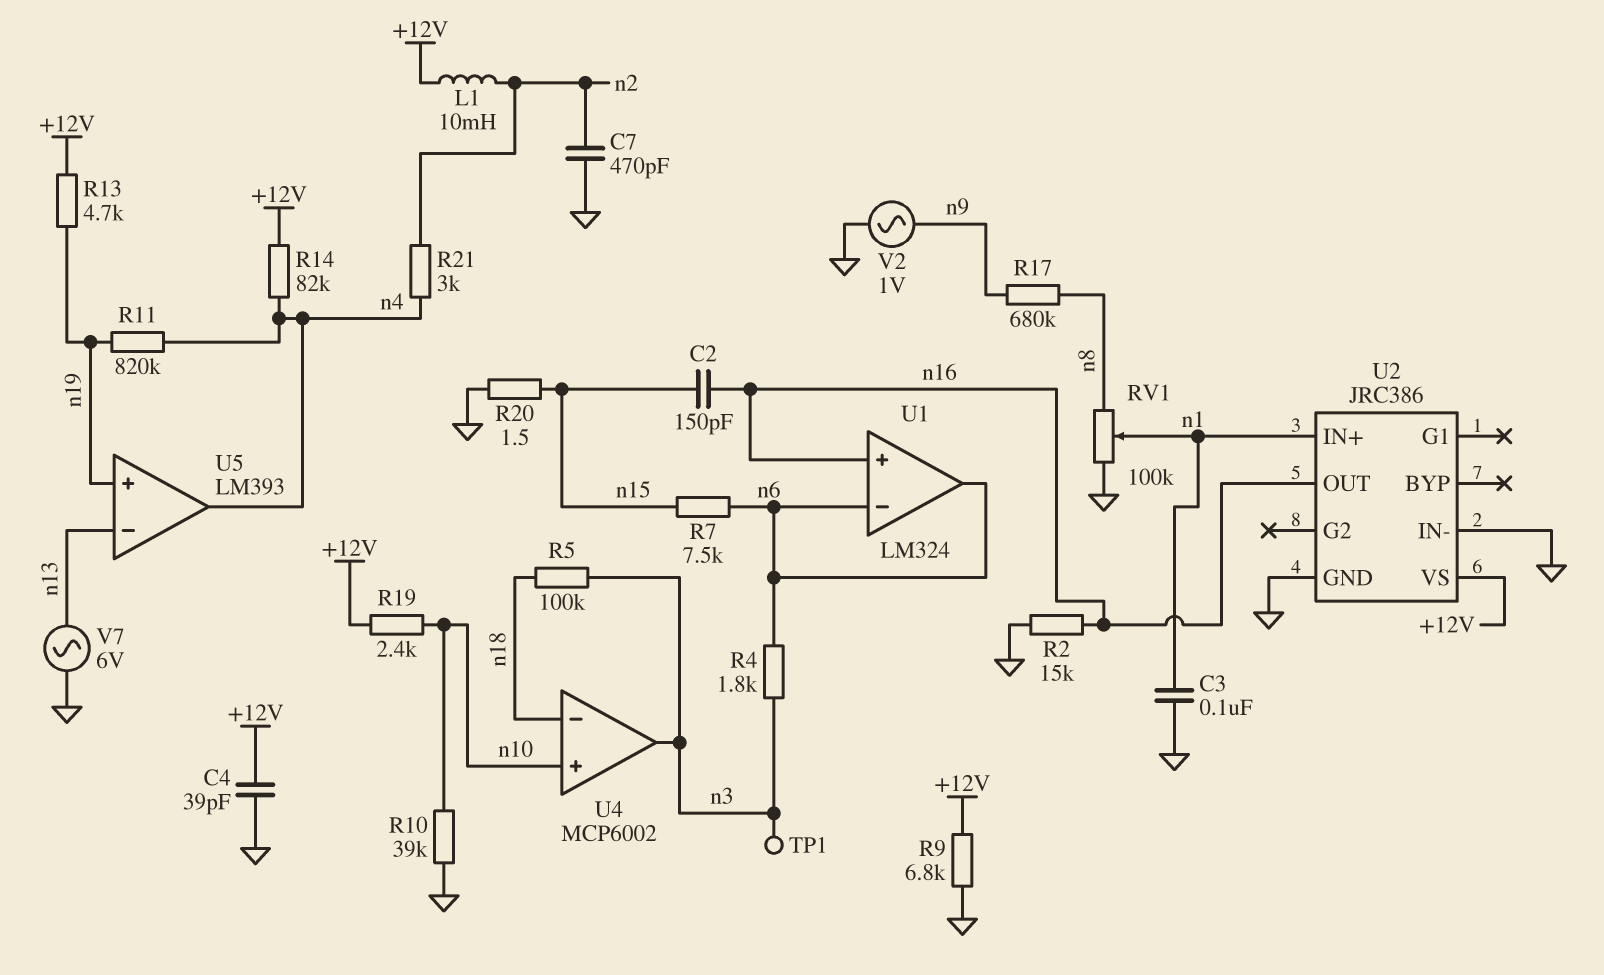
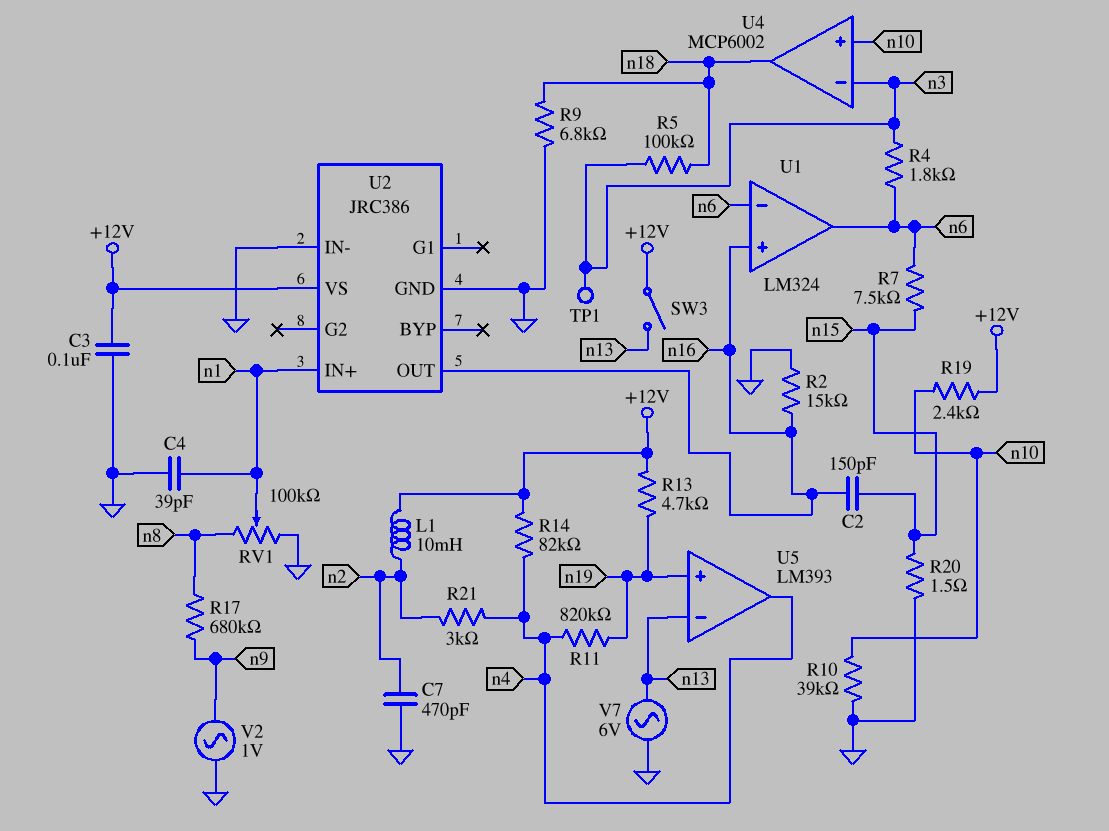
C3: 100nF (GND, n1) -> 100nF (+12V, GND)
C4: 39pF (+12V, GND) -> 39pF (GND, n1)
R9: 6.8k (+12V, GND) -> 6.8k (GND, n18)
SW3: none -> switch (+12V, n13)
U4 pin in-: n18 -> n3
U4 pin out: n3 -> n18

